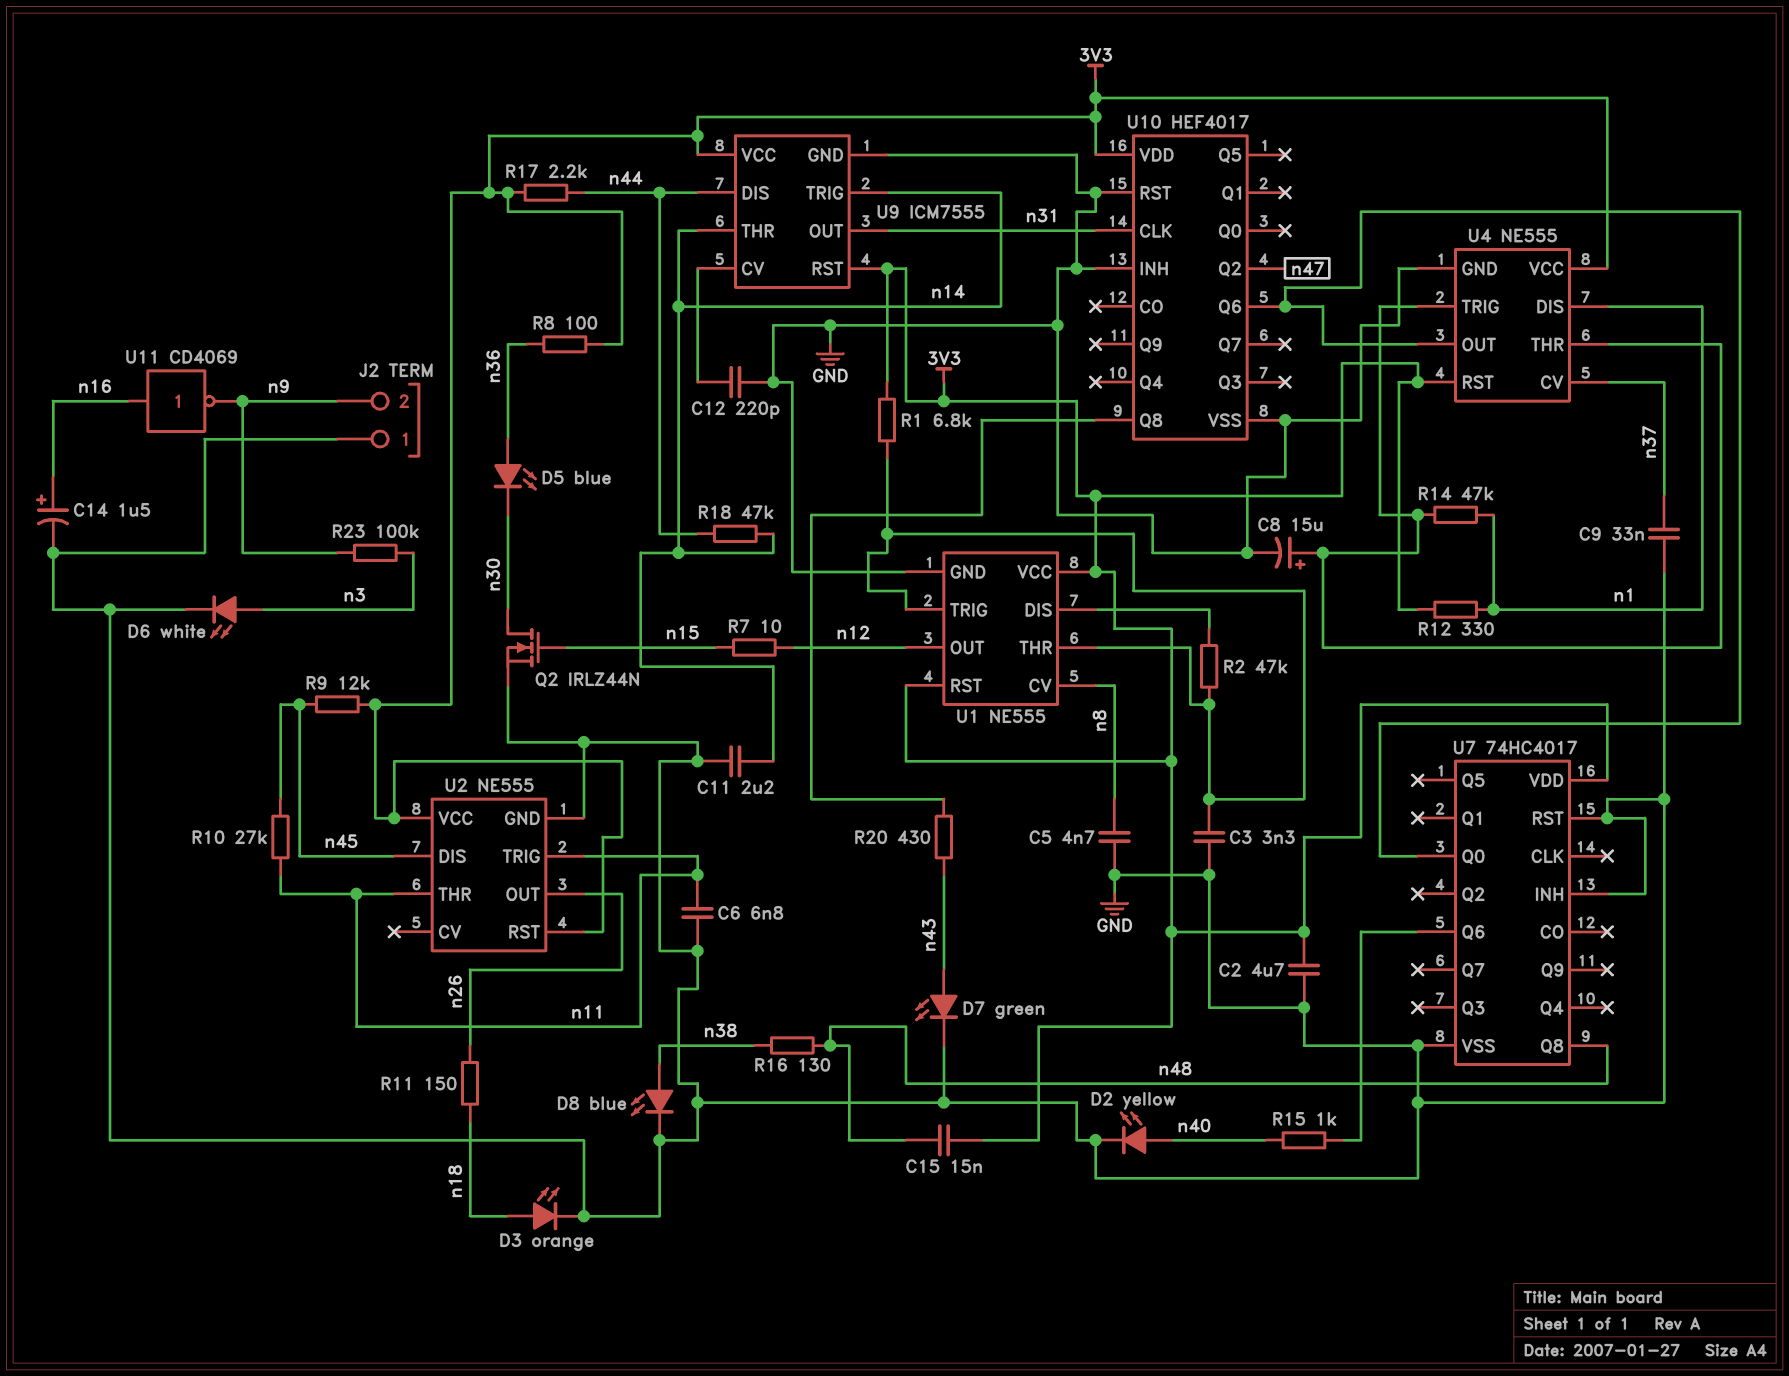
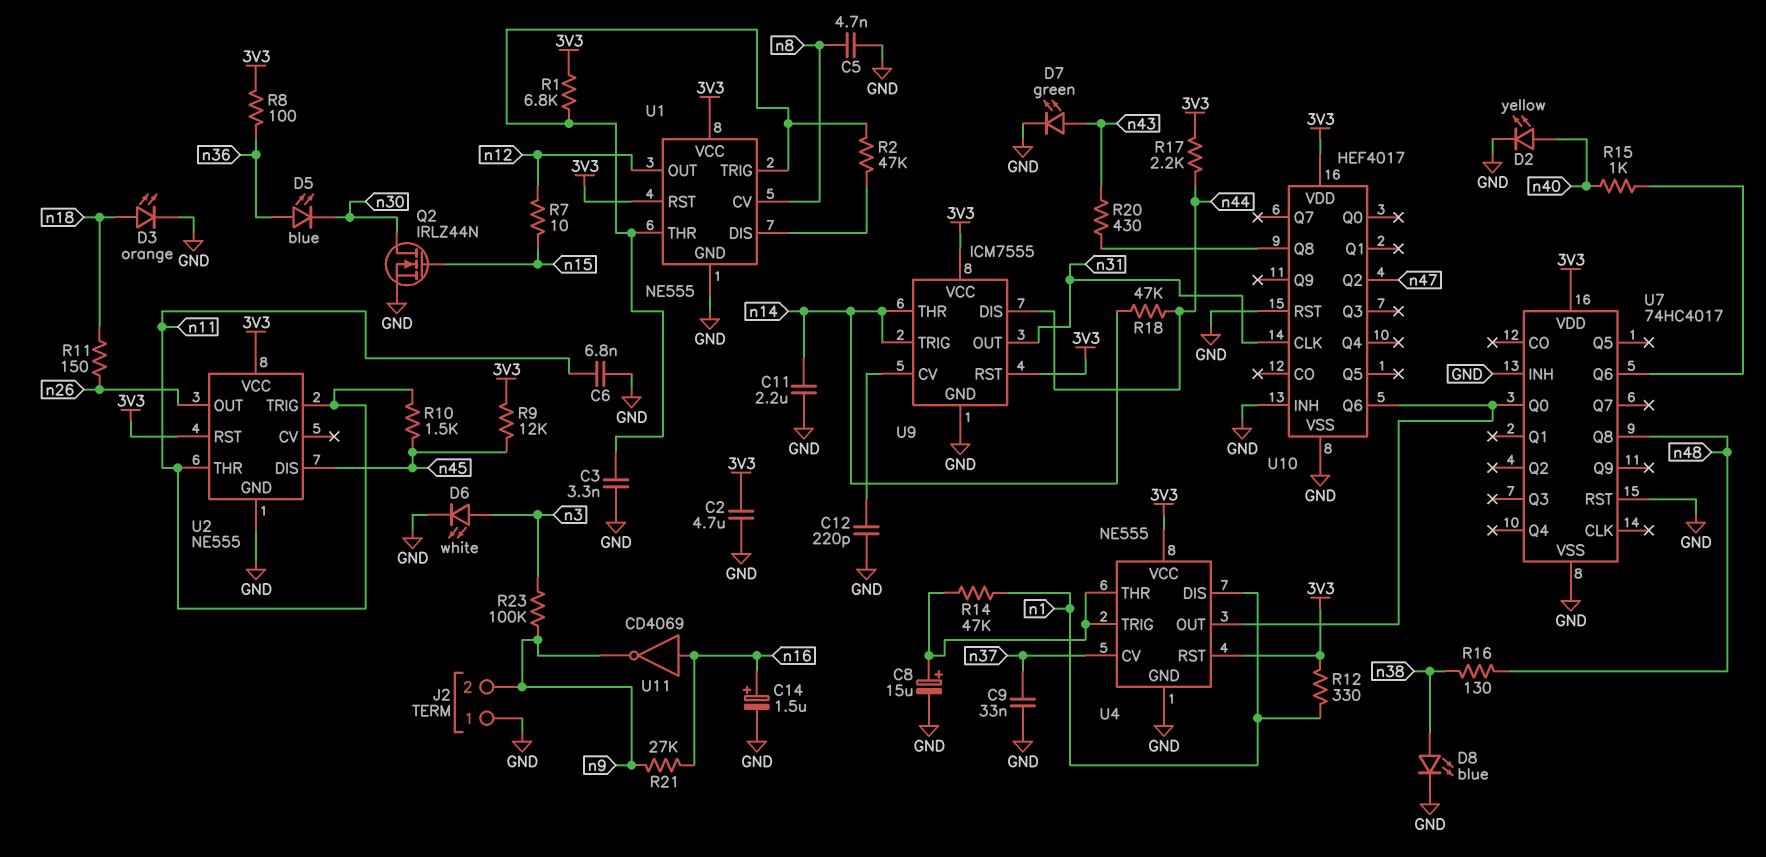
C15: 15nF (3V3, n48) -> none
R10: 27k (n11, n45) -> 1.5k (n11, n45)
R21: none -> 27k (n9, n16)

